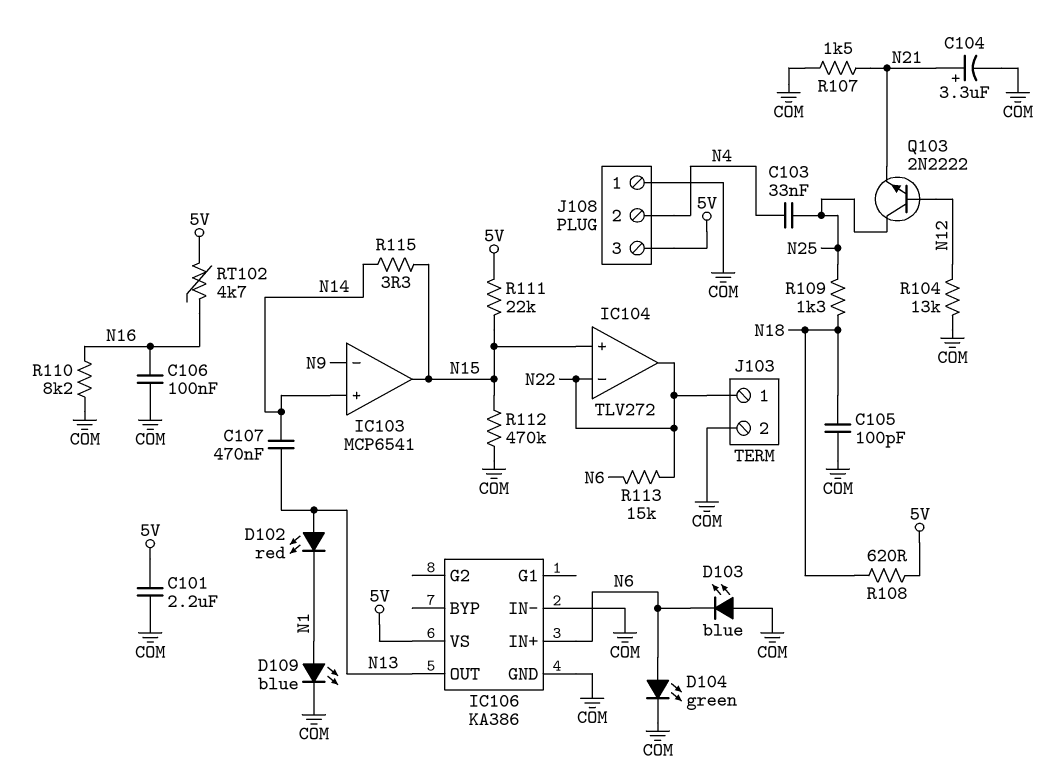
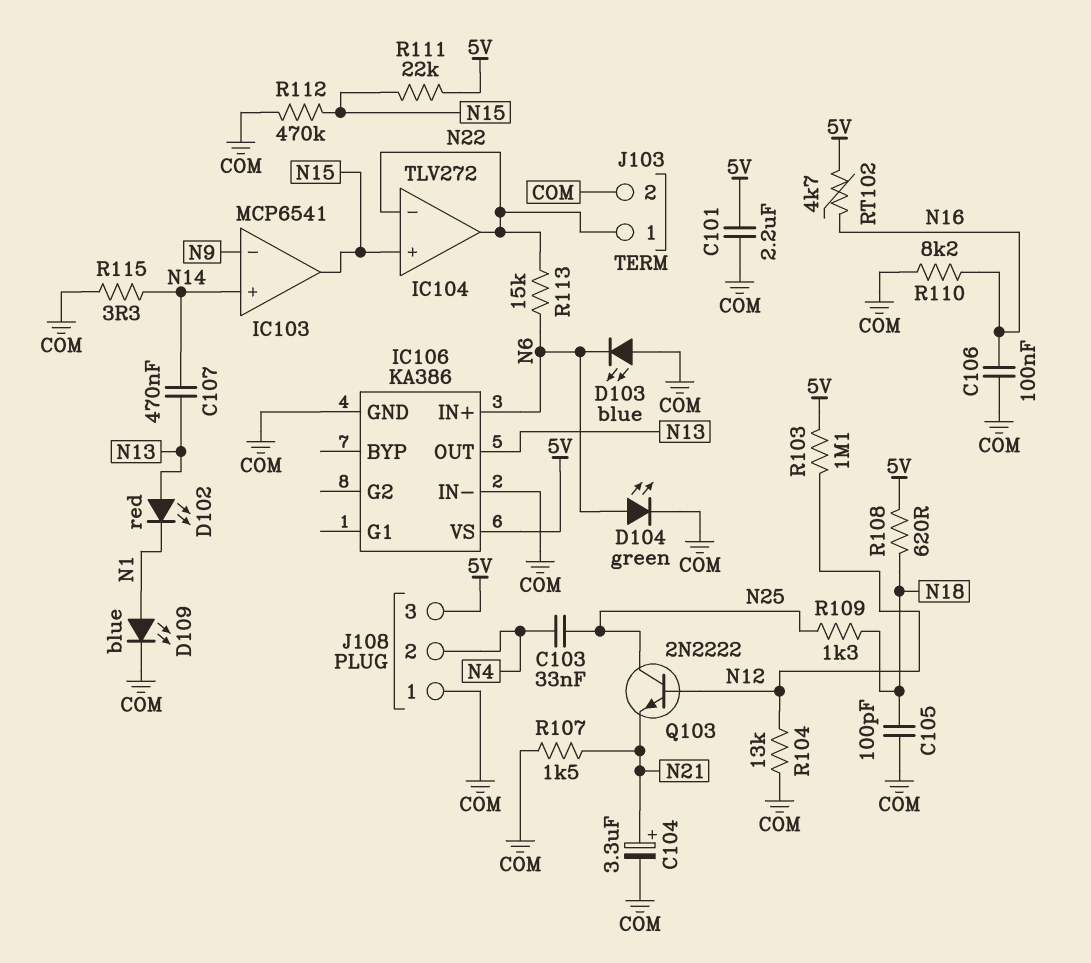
R103: none -> 1.1M (5V, N12)
R115: 3.3 (N14, N15) -> 3.3 (COM, N14)

